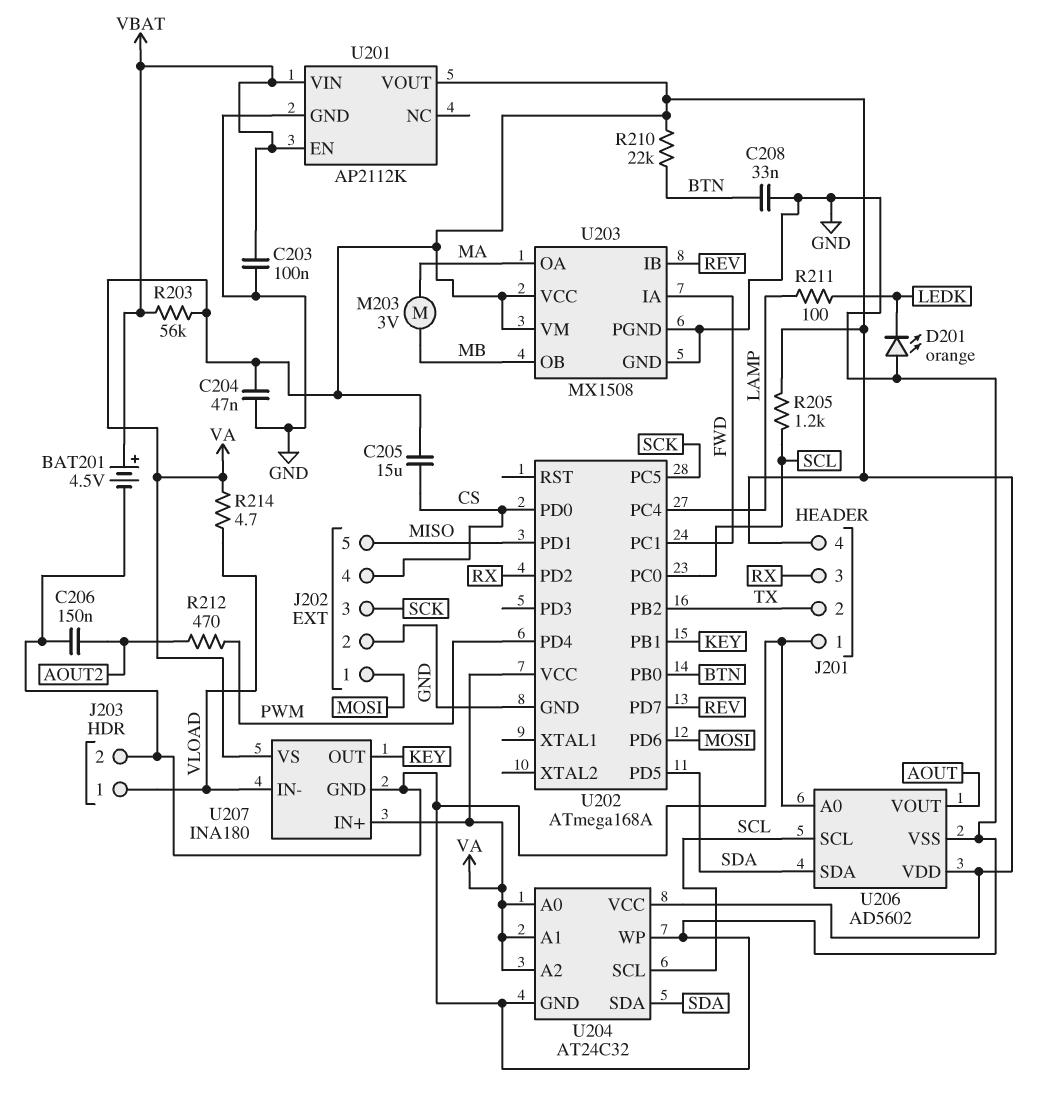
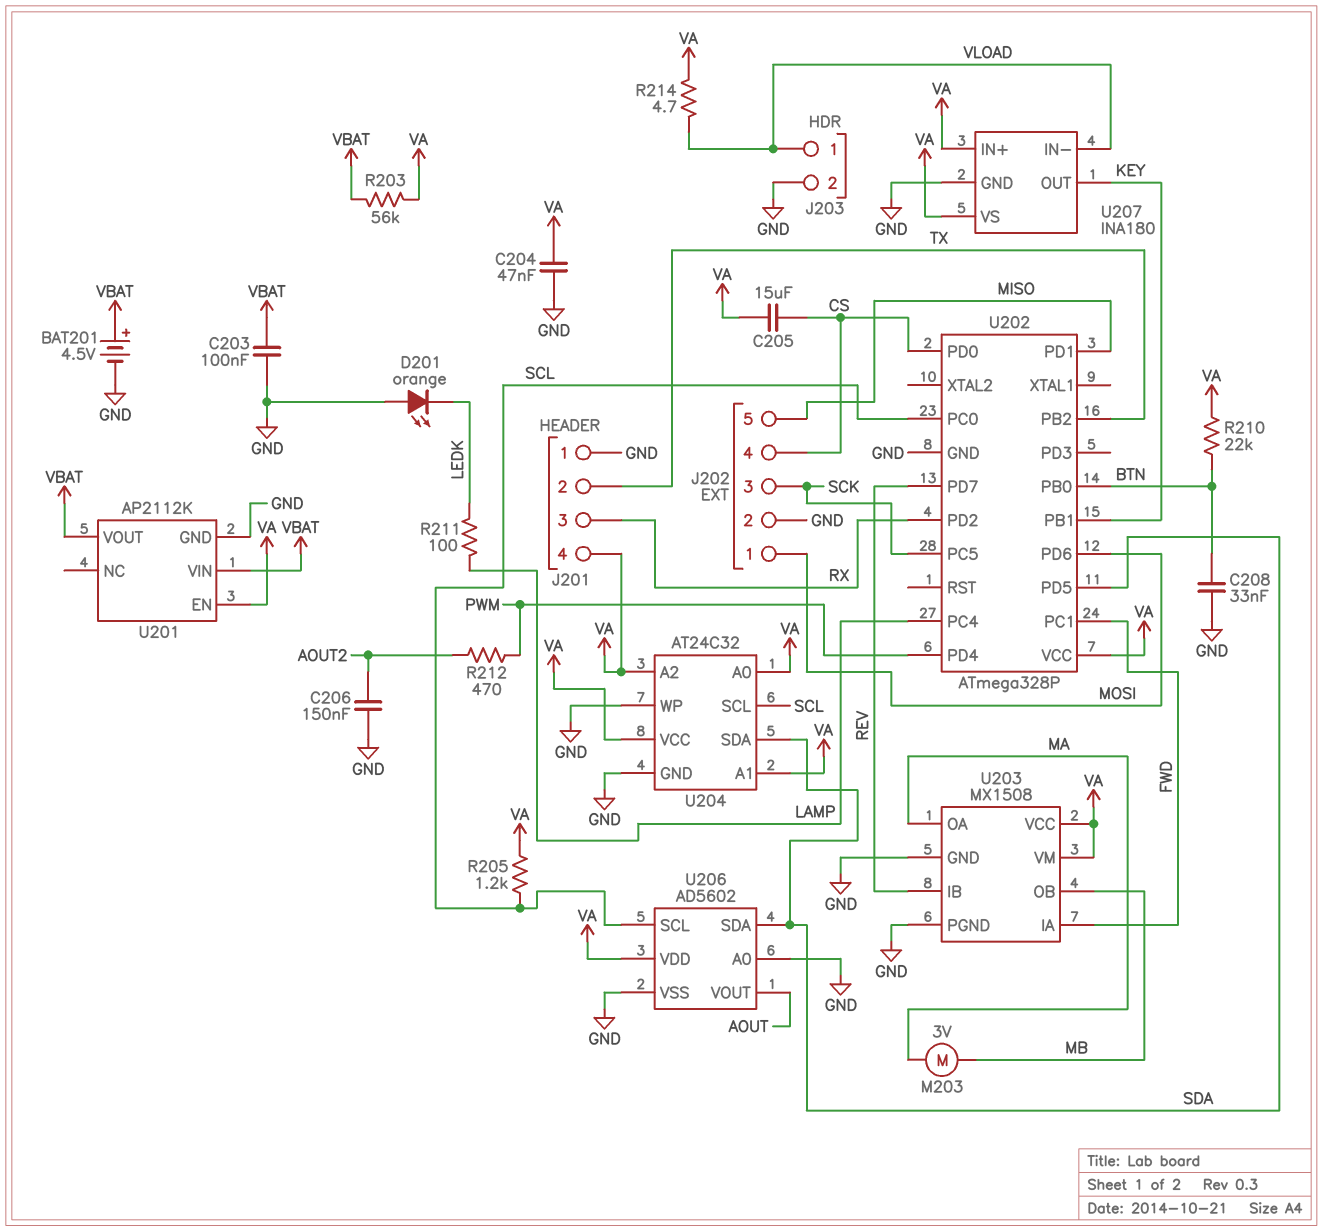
U201 pin EN: VBAT -> VA
U201 pin VOUT: VA -> VBAT
U202: ATmega168A -> ATmega328P

